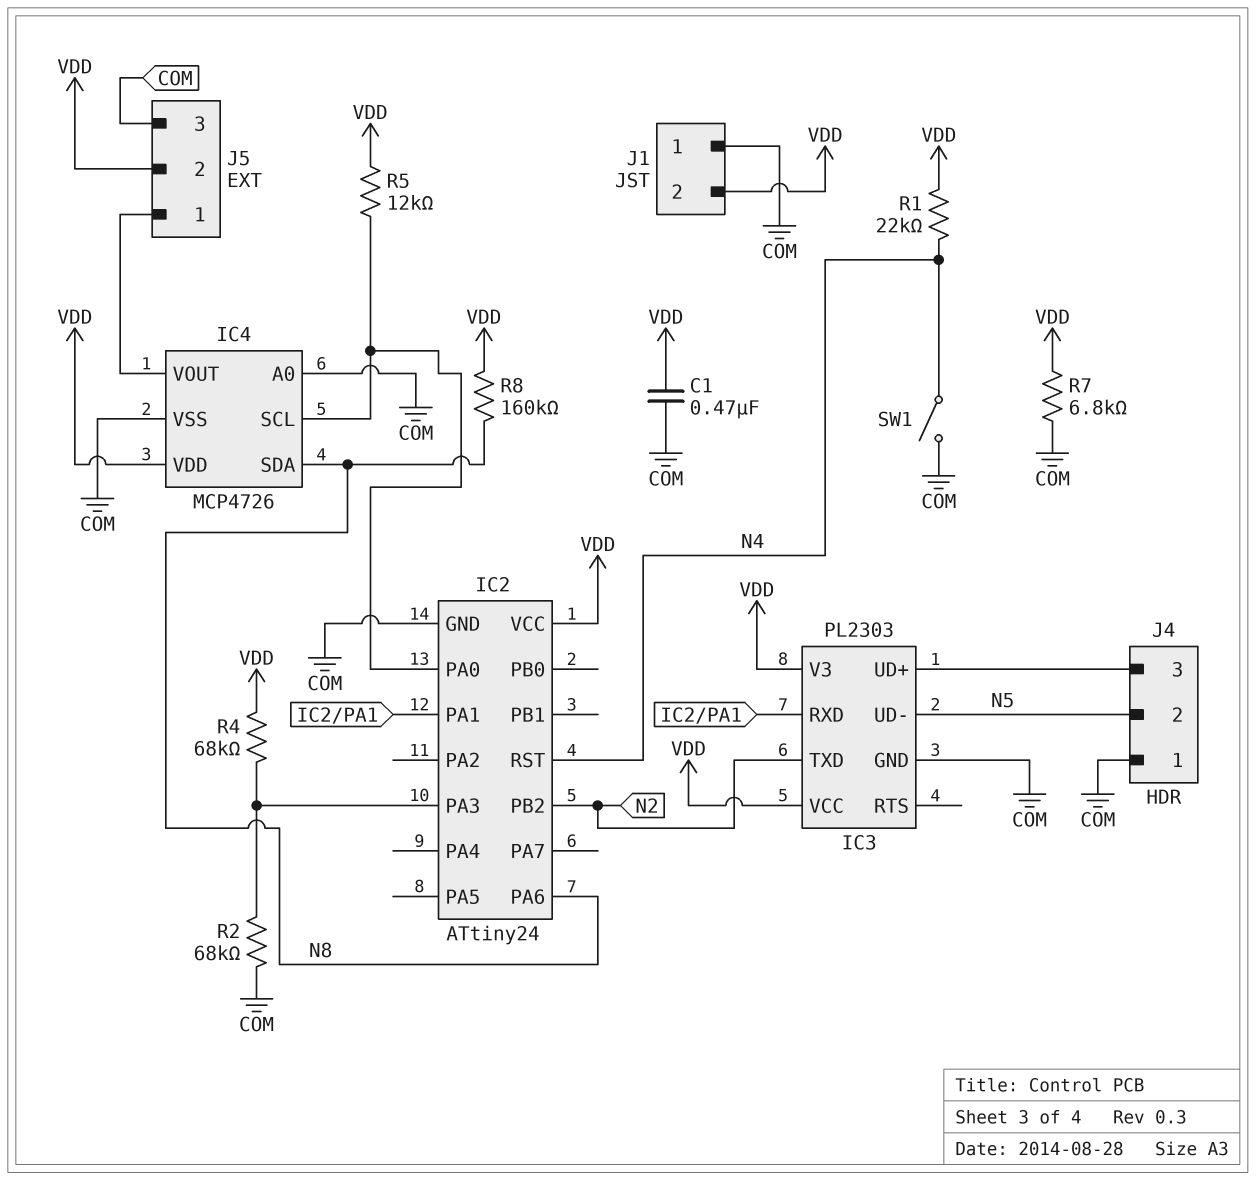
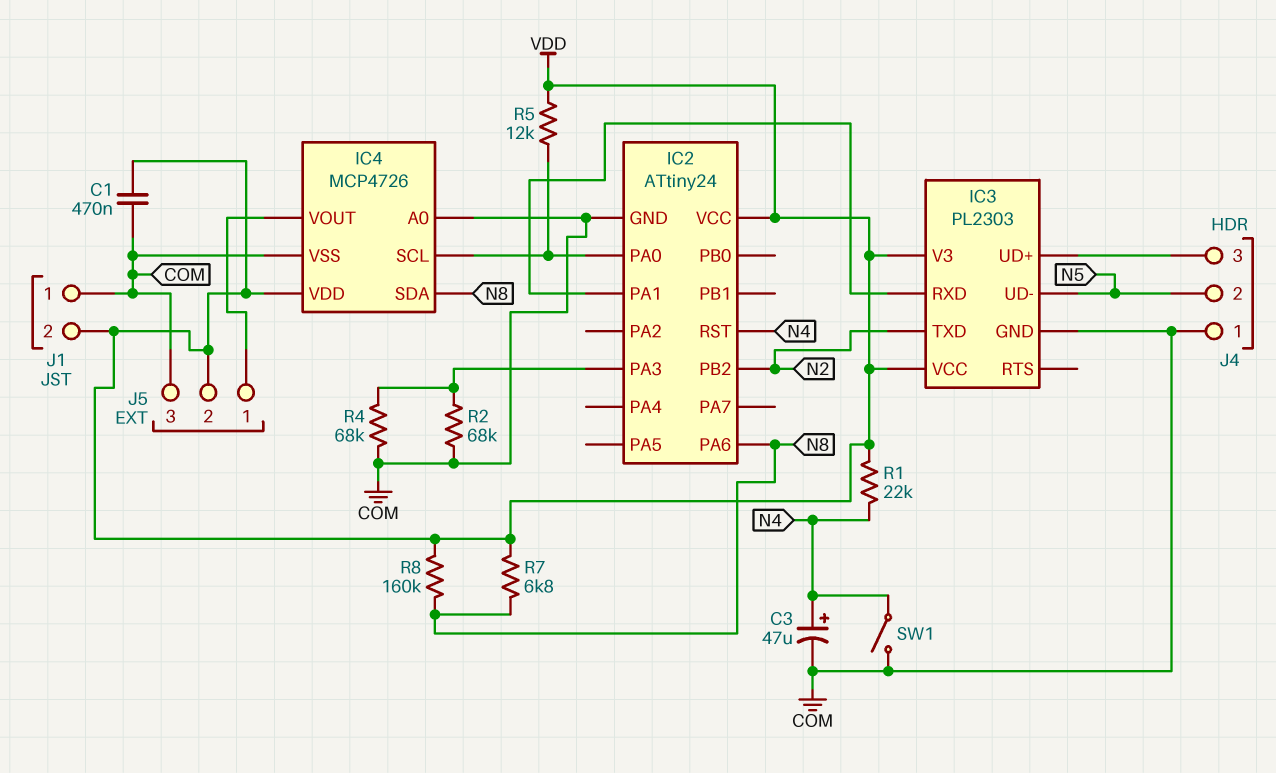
C3: none -> 47uF (plus N4, minus COM)
R4: 68k (IC2/PA3, VDD) -> 68k (COM, IC2/PA3)
R7: 6.8k (COM, VDD) -> 6.8k (N8, VDD)

